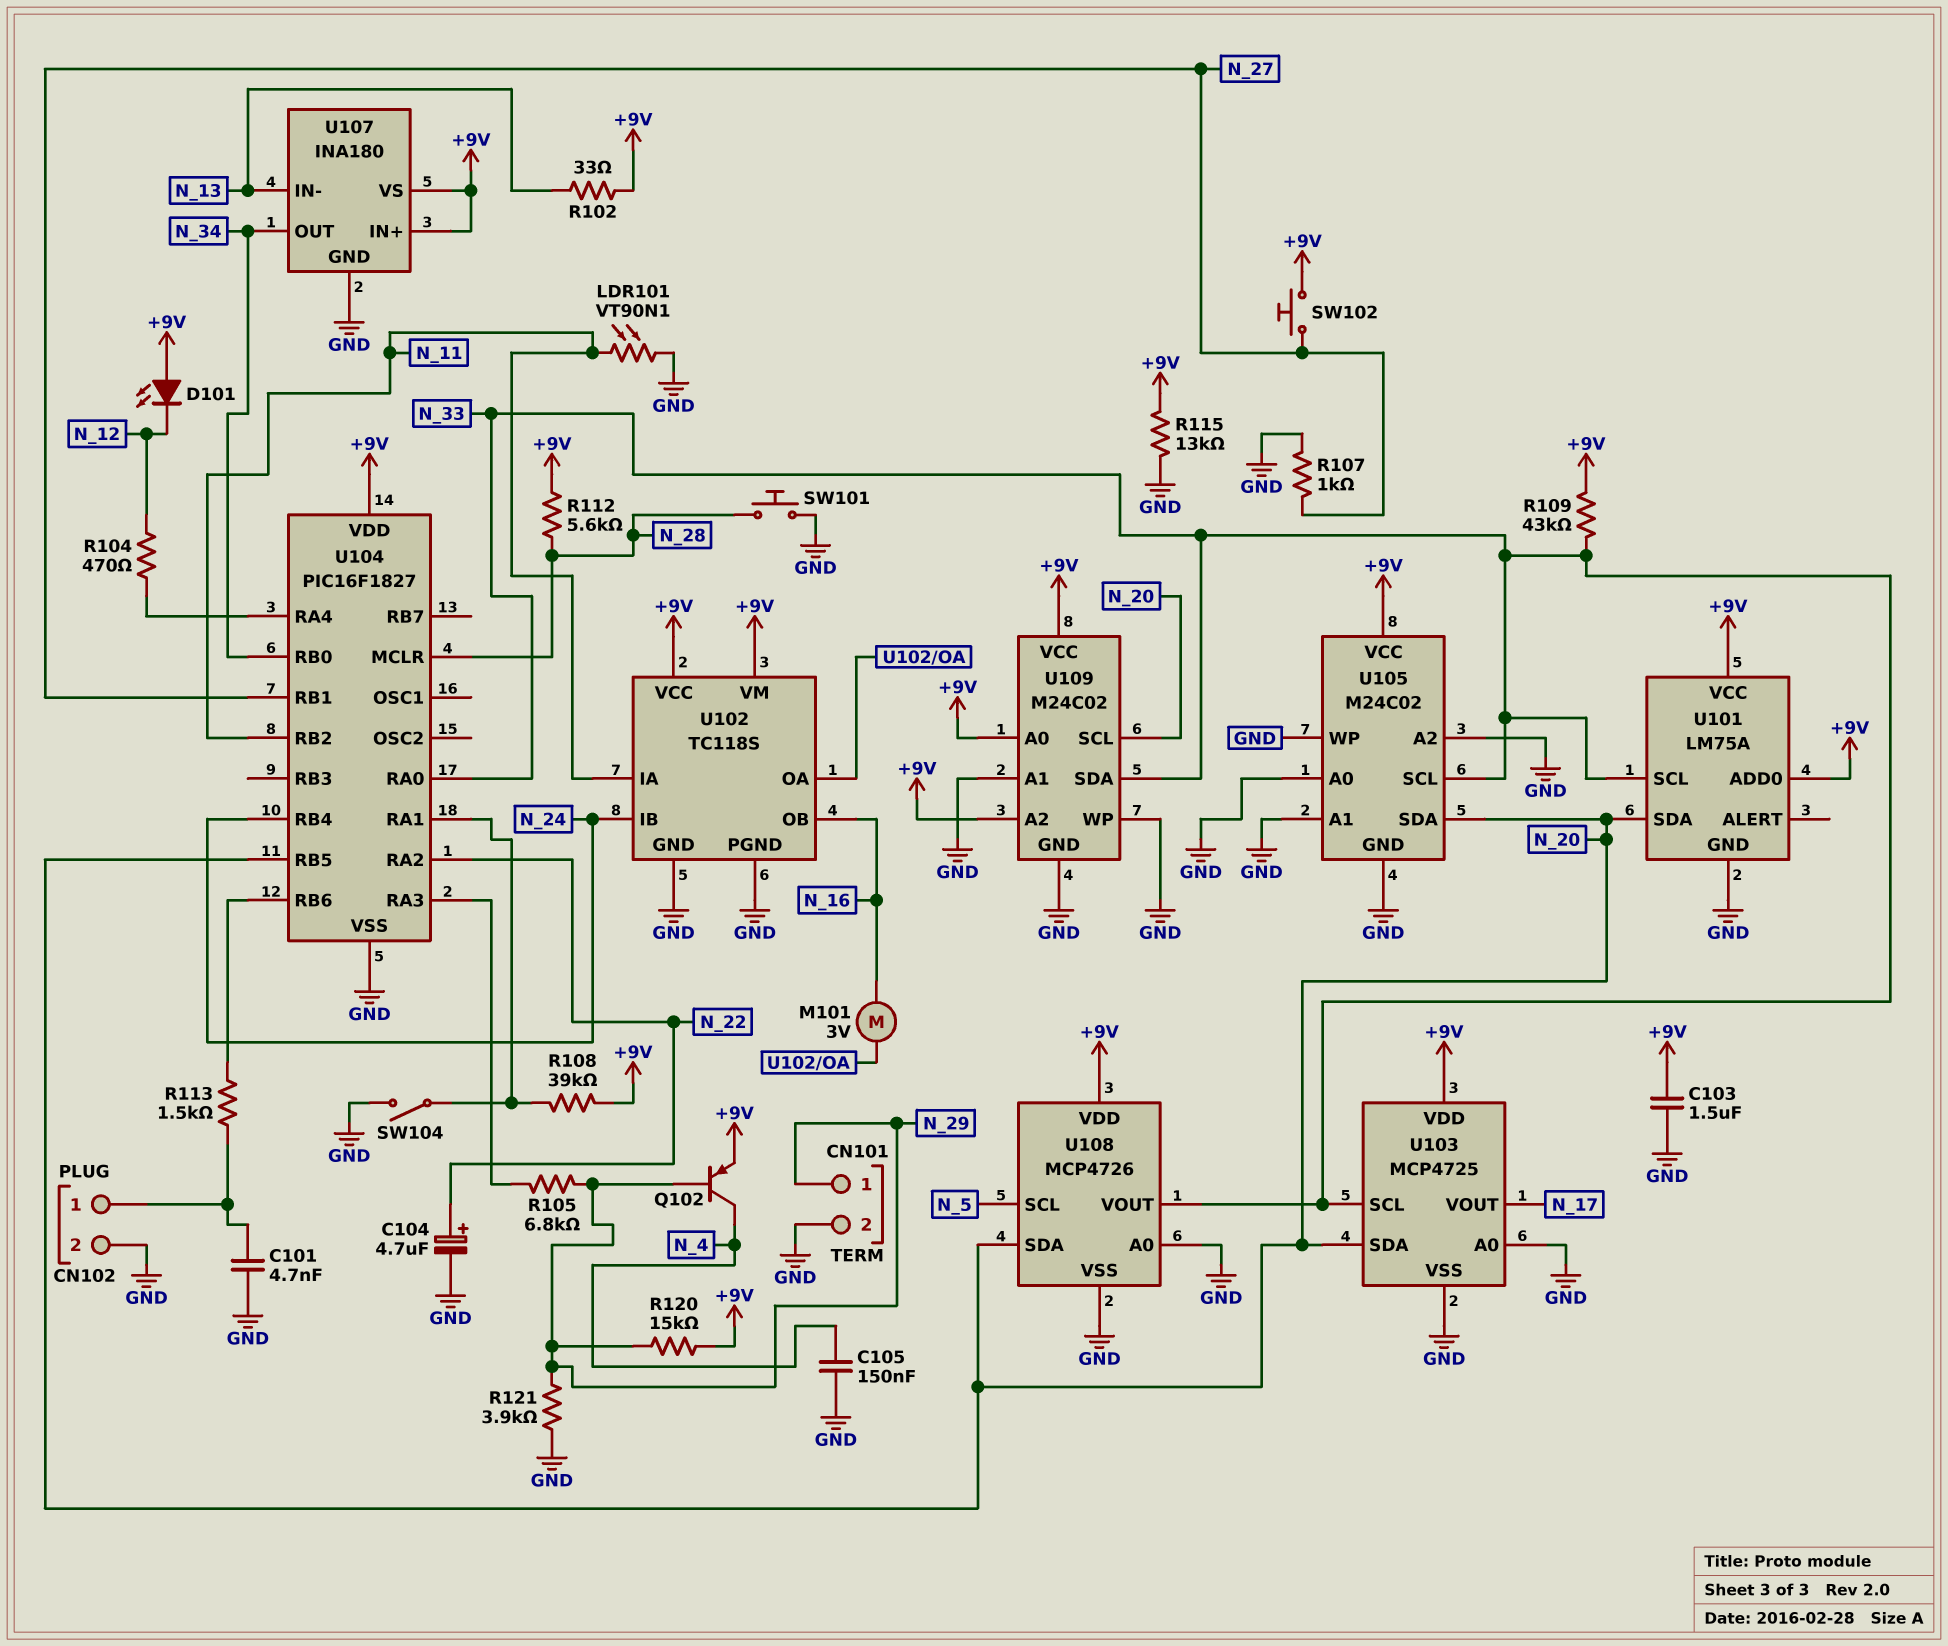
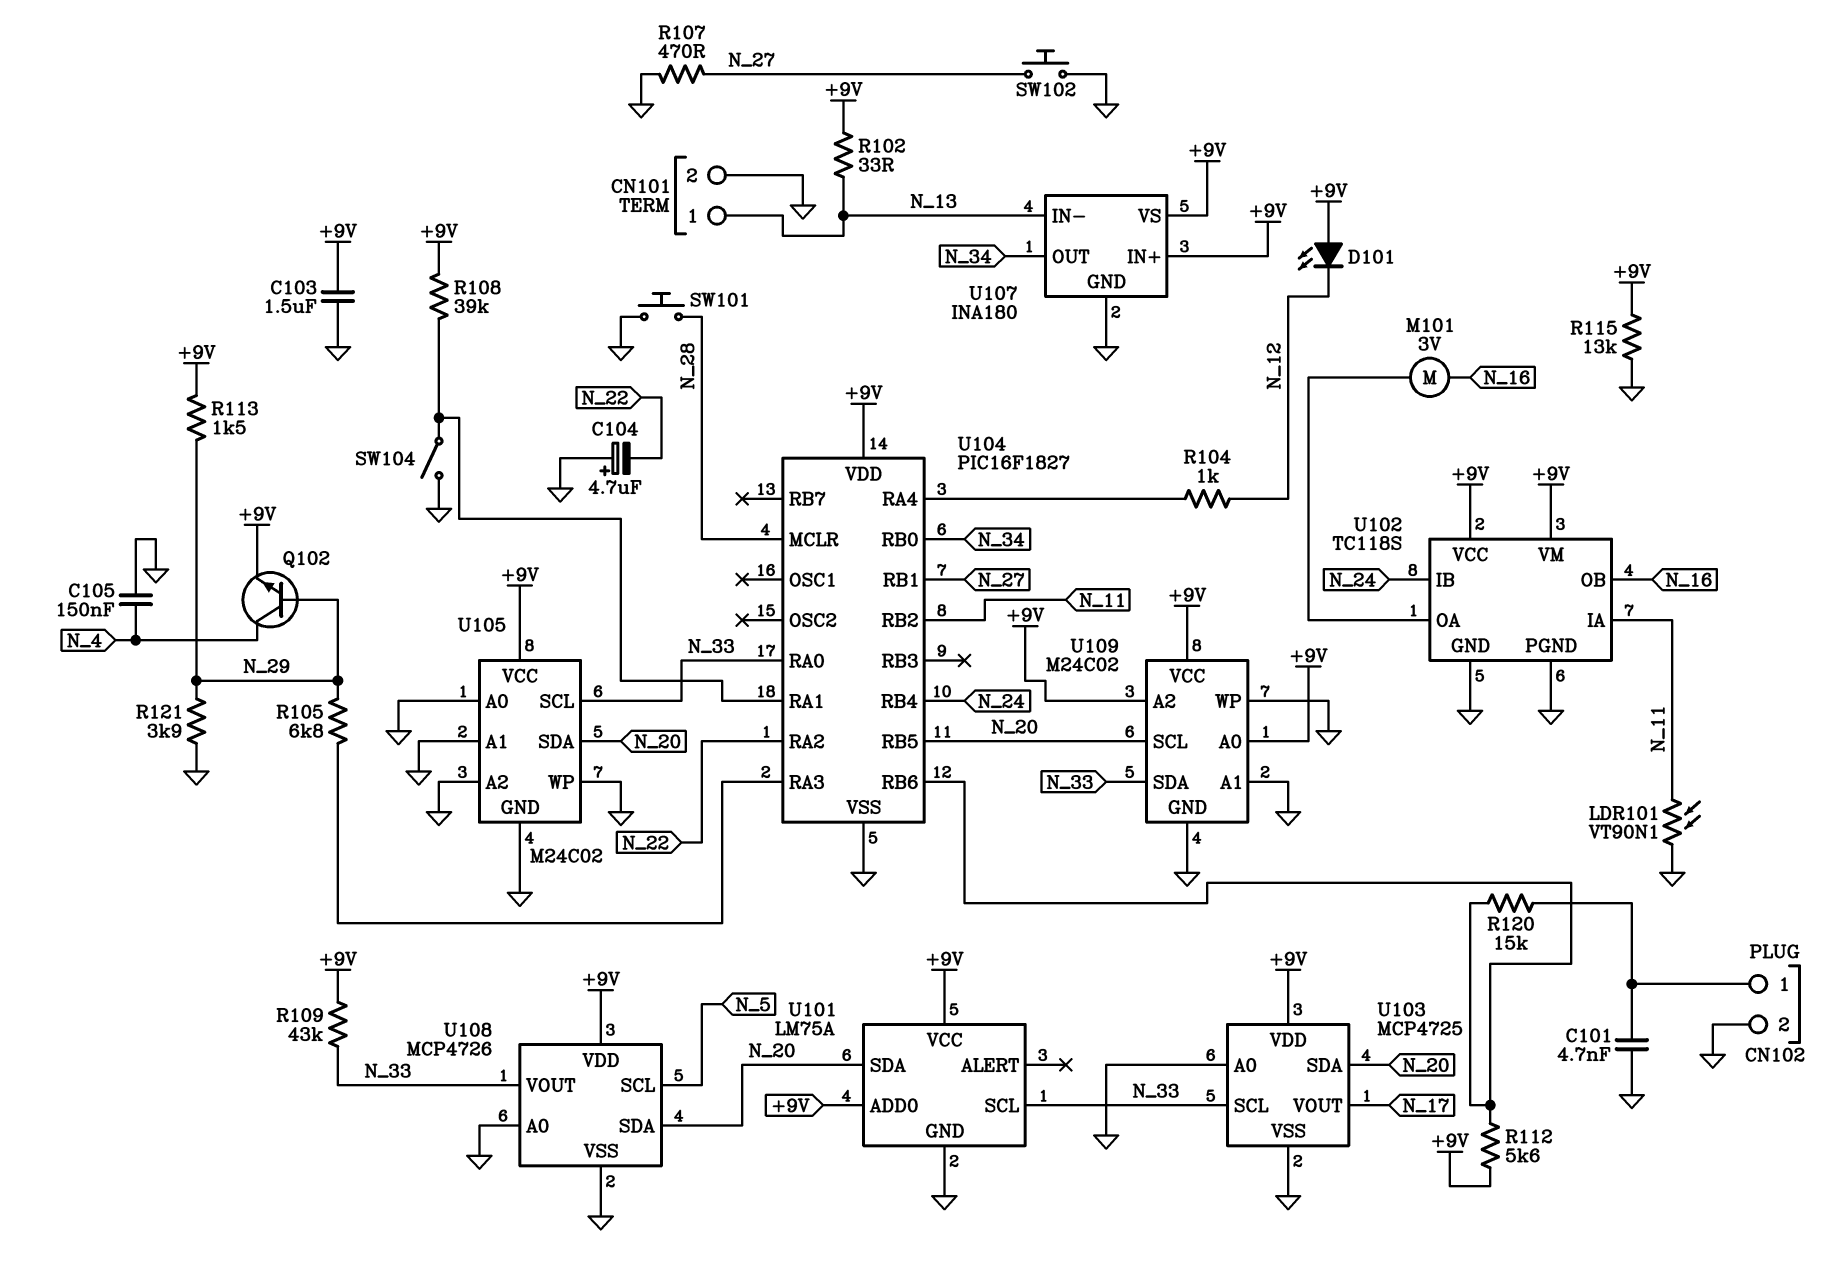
C104: 4.7uF (plus N_22, minus GND) -> 4.7uF (plus GND, minus N_22)
CN101 pin 1: N_29 -> N_13
Q102: PNP (B N_29, C N_4, E +9V) -> NPN (B N_29, C N_4, E +9V)
R104: 470 (N_12, U104/RA4) -> 1k (N_12, U104/RA4)
R107: 1k (GND, N_27) -> 470 (GND, N_27)
R112: 5.6k (+9V, N_28) -> 5.6k (+9V, U104/RB6)
R113: 1.5k (CN102/1, U104/RB6) -> 1.5k (+9V, N_29)
R120: 15k (+9V, N_29) -> 15k (CN102/1, U104/RB6)
SW102: button (+9V, N_27) -> button (GND, N_27)

